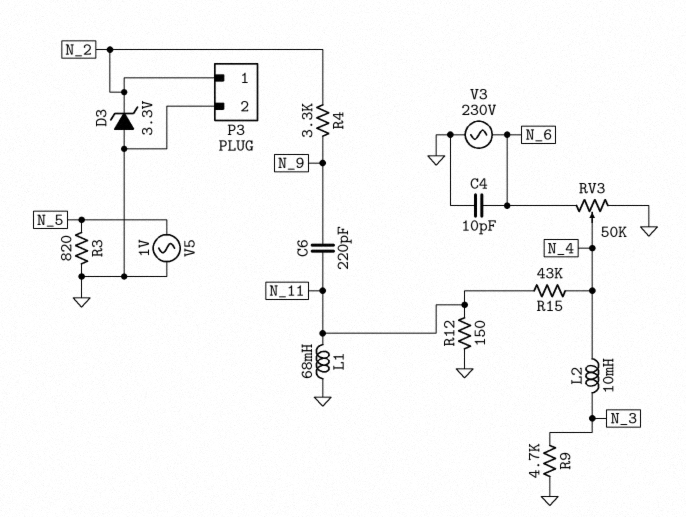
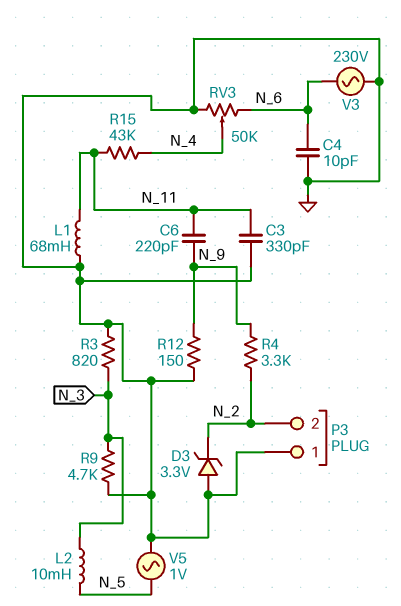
C3: none -> 330pF (GND, N_11)
L2: 10mH (N_3, N_4) -> 10mH (N_3, N_5)
P3 pin 1: N_2 -> GND
P3 pin 2: GND -> N_2
R3: 820 (GND, N_5) -> 820 (GND, N_3)
R12: 150 (GND, N_11) -> 150 (GND, N_9)

